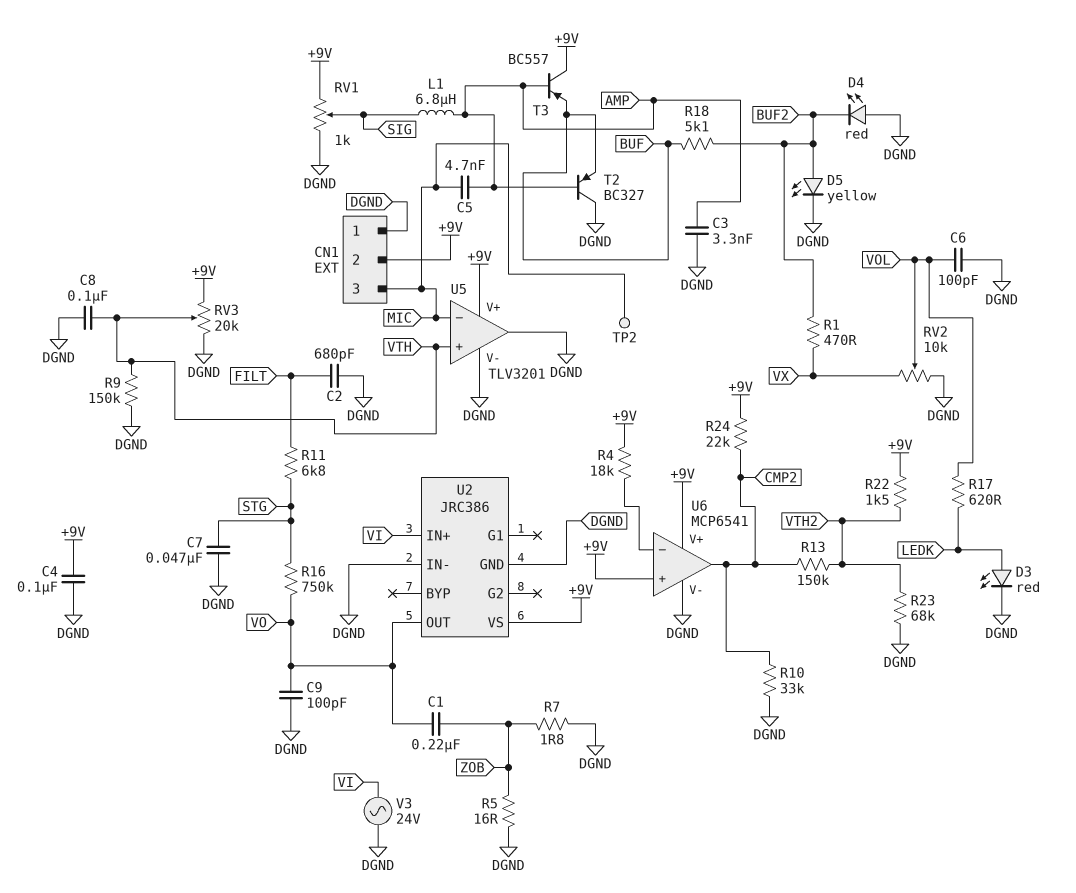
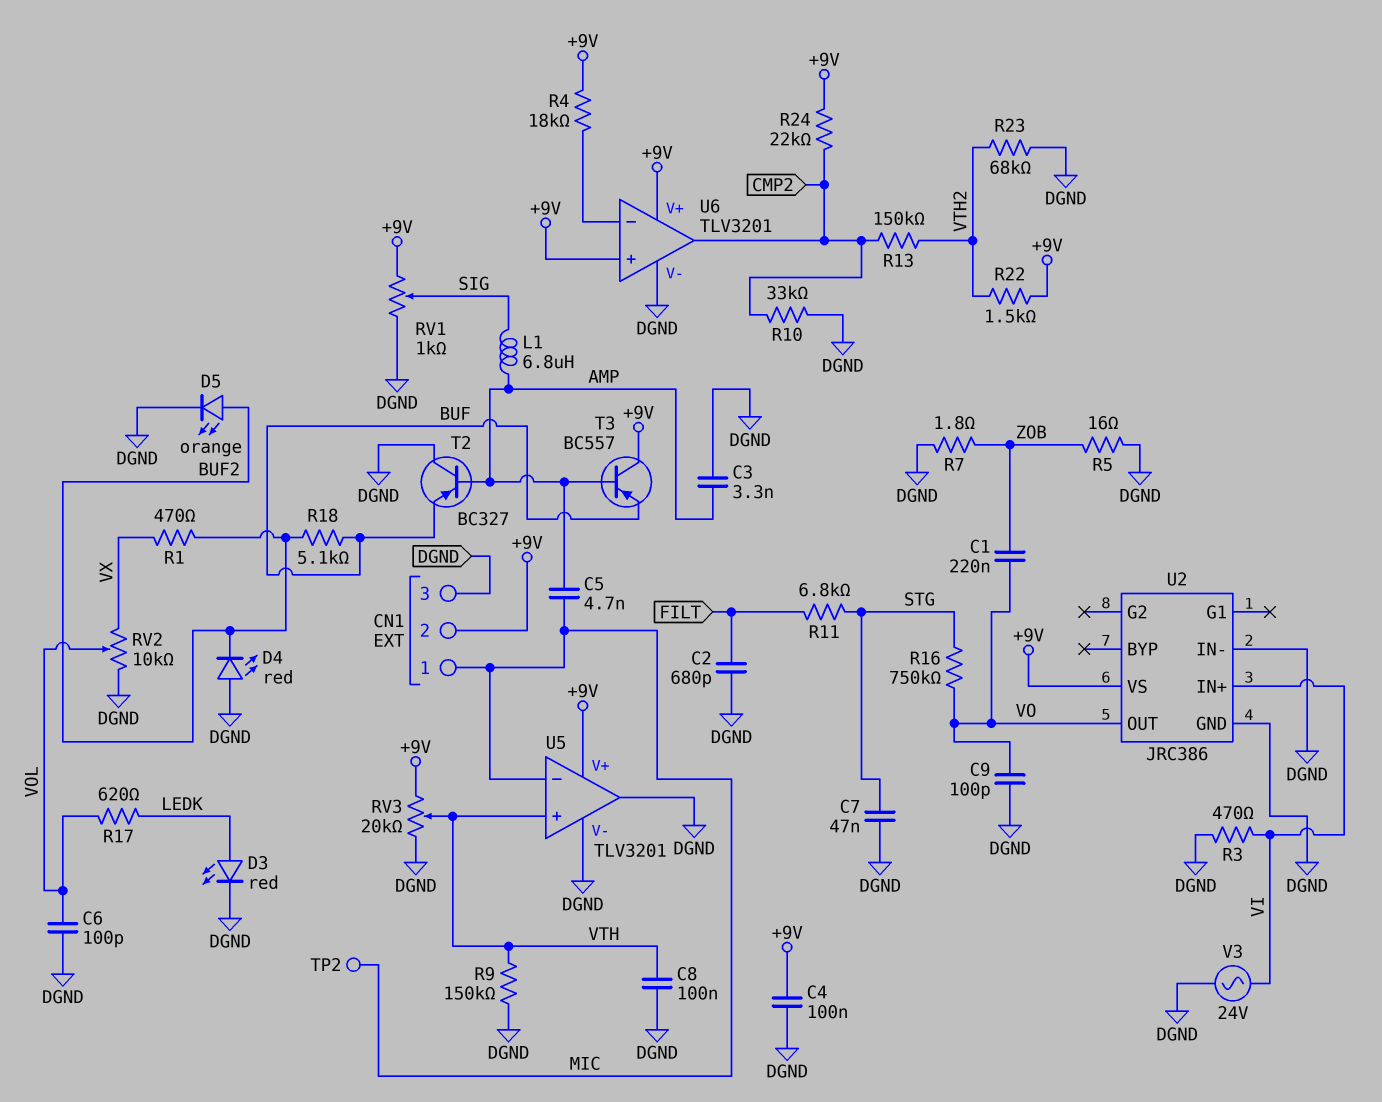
CN1 pin 1: DGND -> MIC
CN1 pin 3: MIC -> DGND
D5: LED yellow (A BUF2, K DGND) -> LED orange (A BUF2, K DGND)
R3: none -> 470 (DGND, VI)
U6: MCP6541 -> TLV3201

